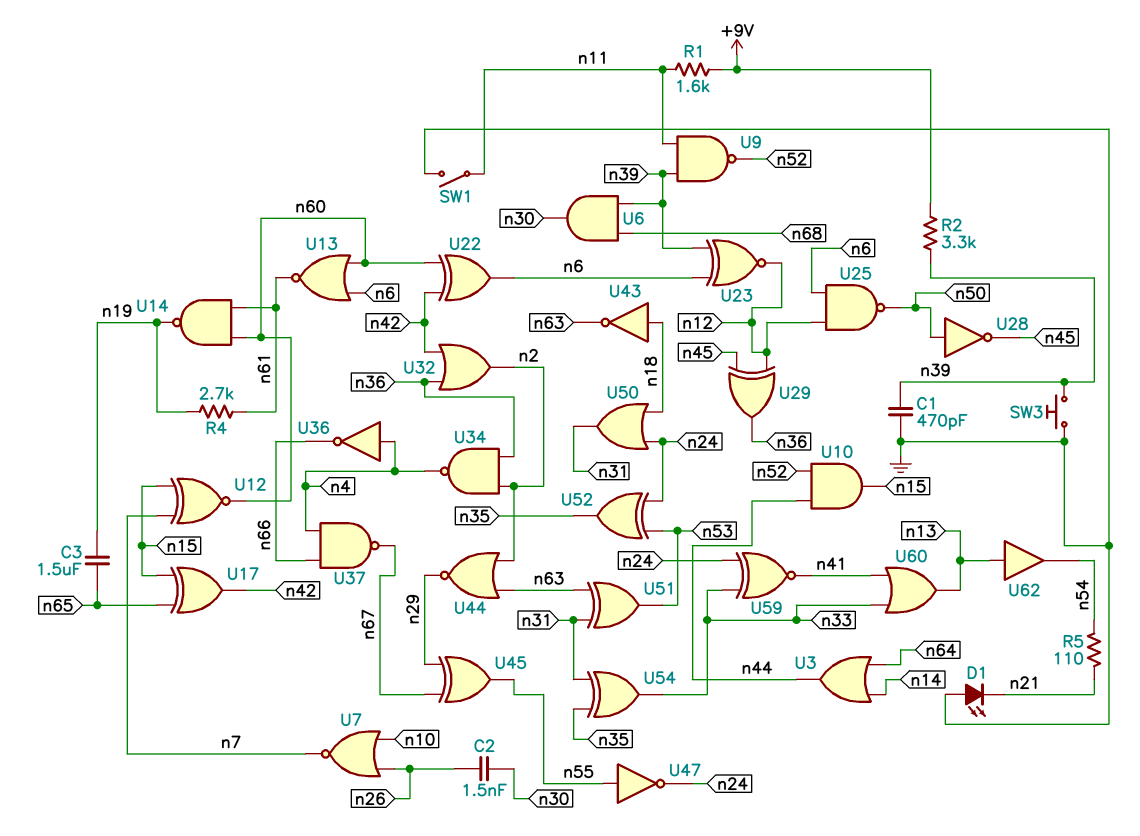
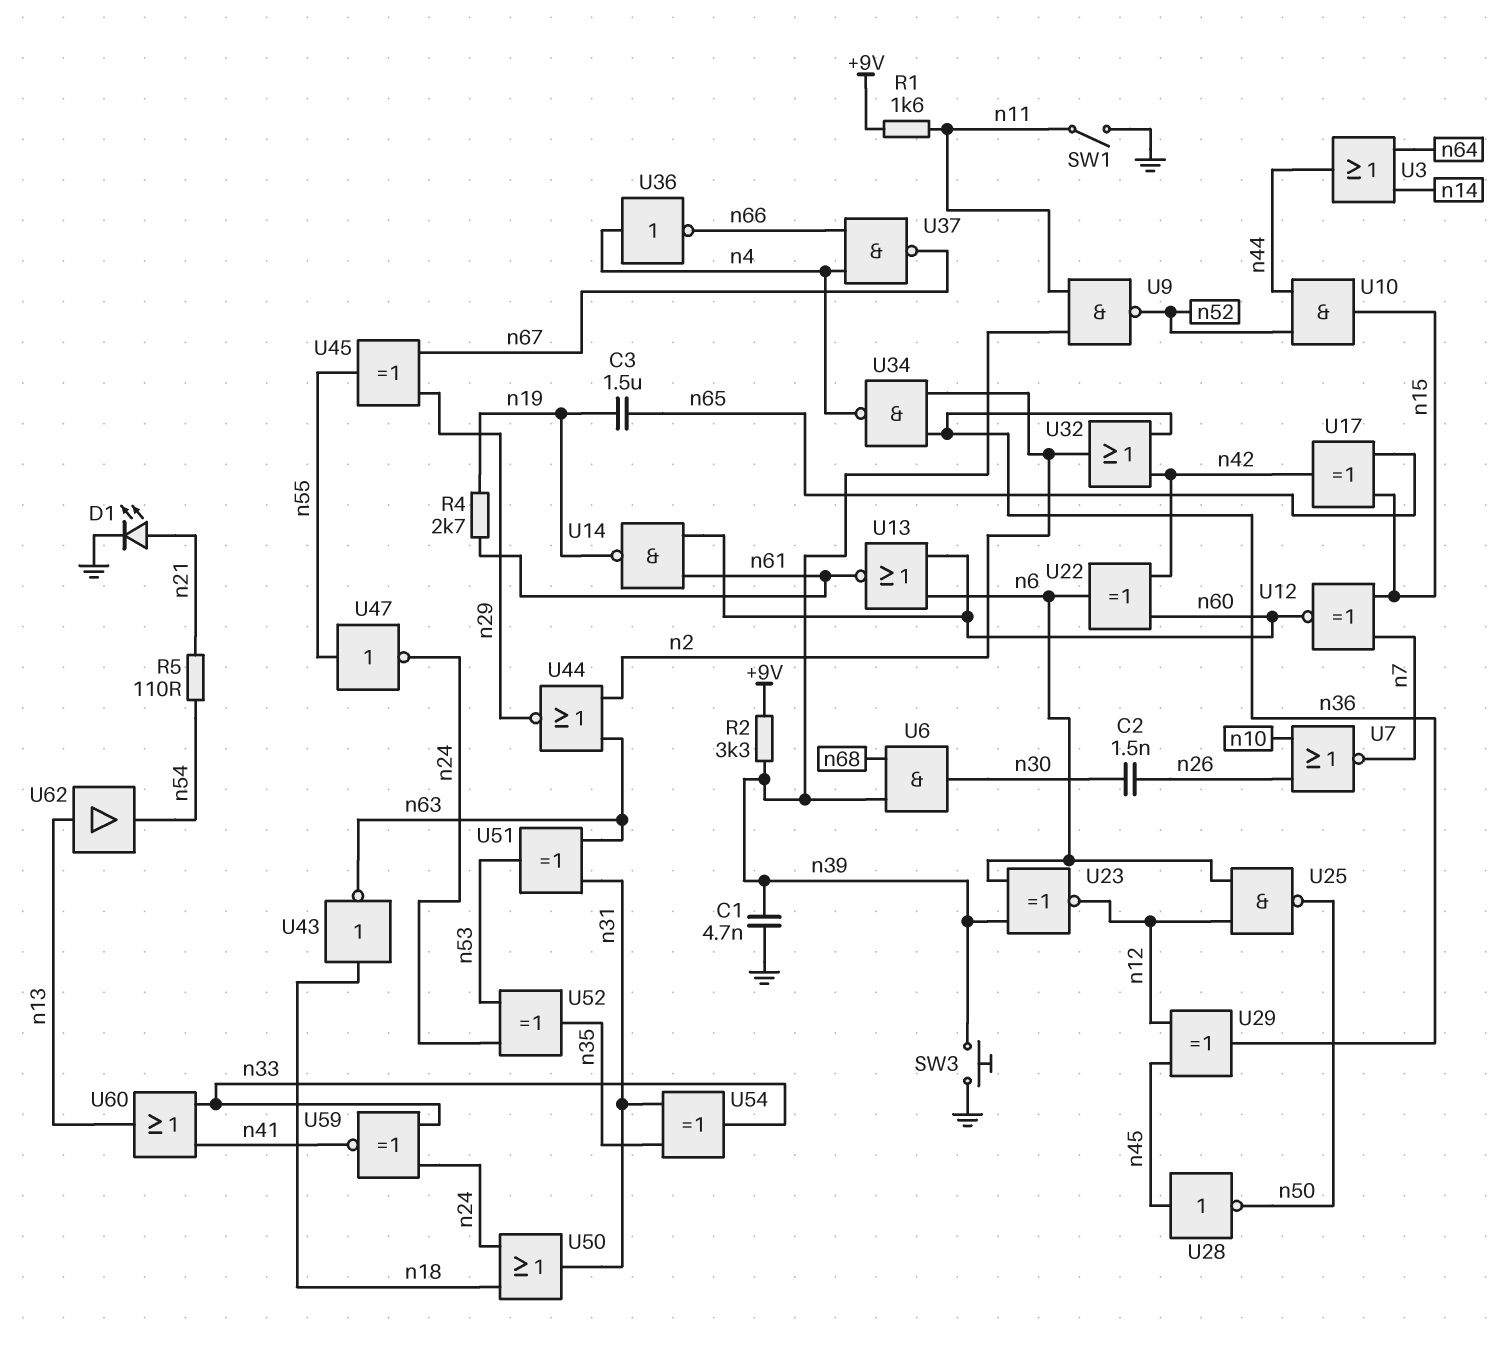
C1: 470pF (GND, n39) -> 4.7nF (GND, n39)
D1: LED (A GND, K n21) -> LED (A n21, K GND)
U28: NOT (in n50, out n45) -> NOT (in n45, out n50)

